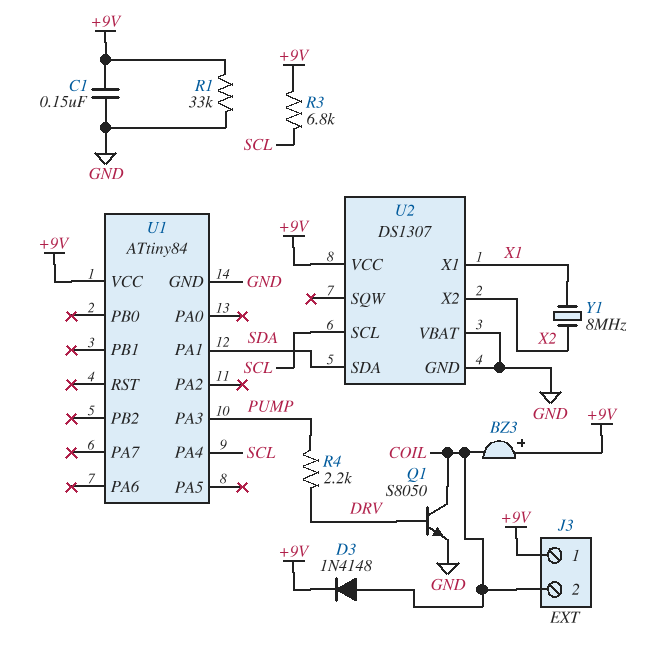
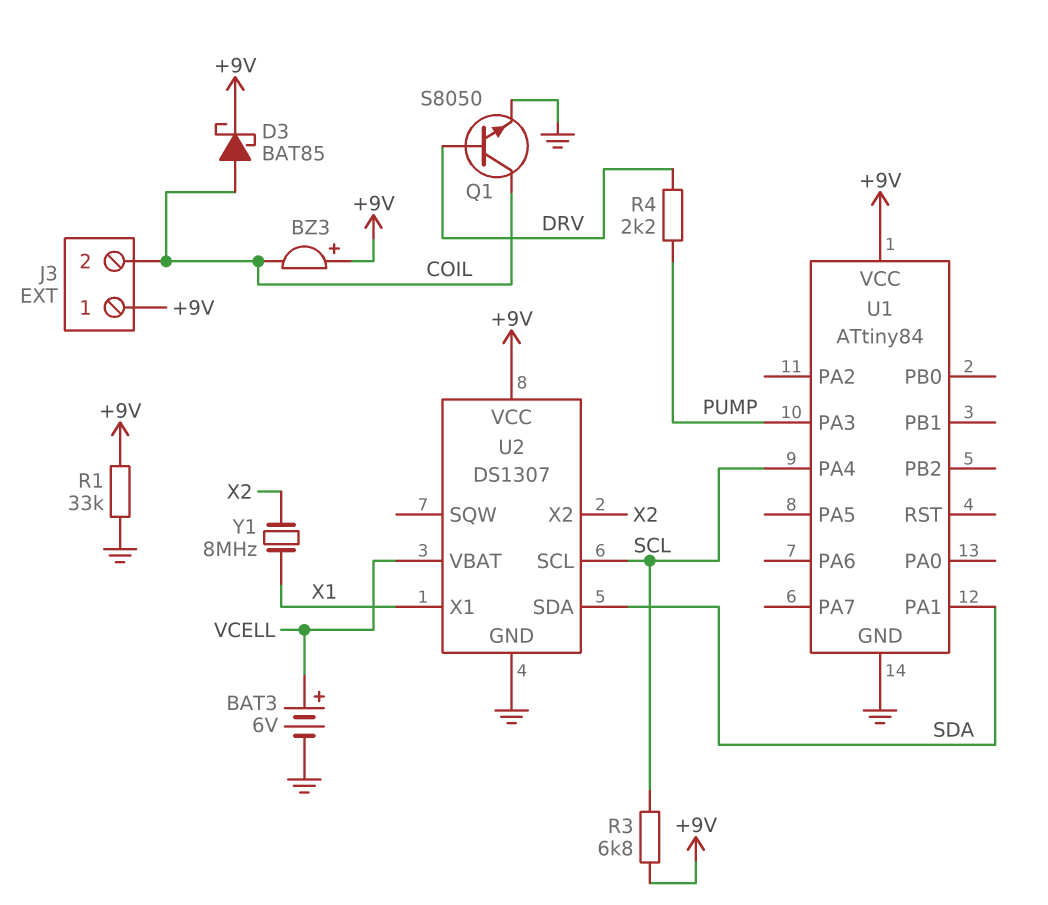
BAT3: none -> 6V (plus VCELL, minus GND)
C1: 150nF (+9V, GND) -> none
D3: diode 1N4148 (A COIL, K +9V) -> schottky BAT85 (A COIL, K +9V)
U2 pin VBAT: GND -> VCELL

